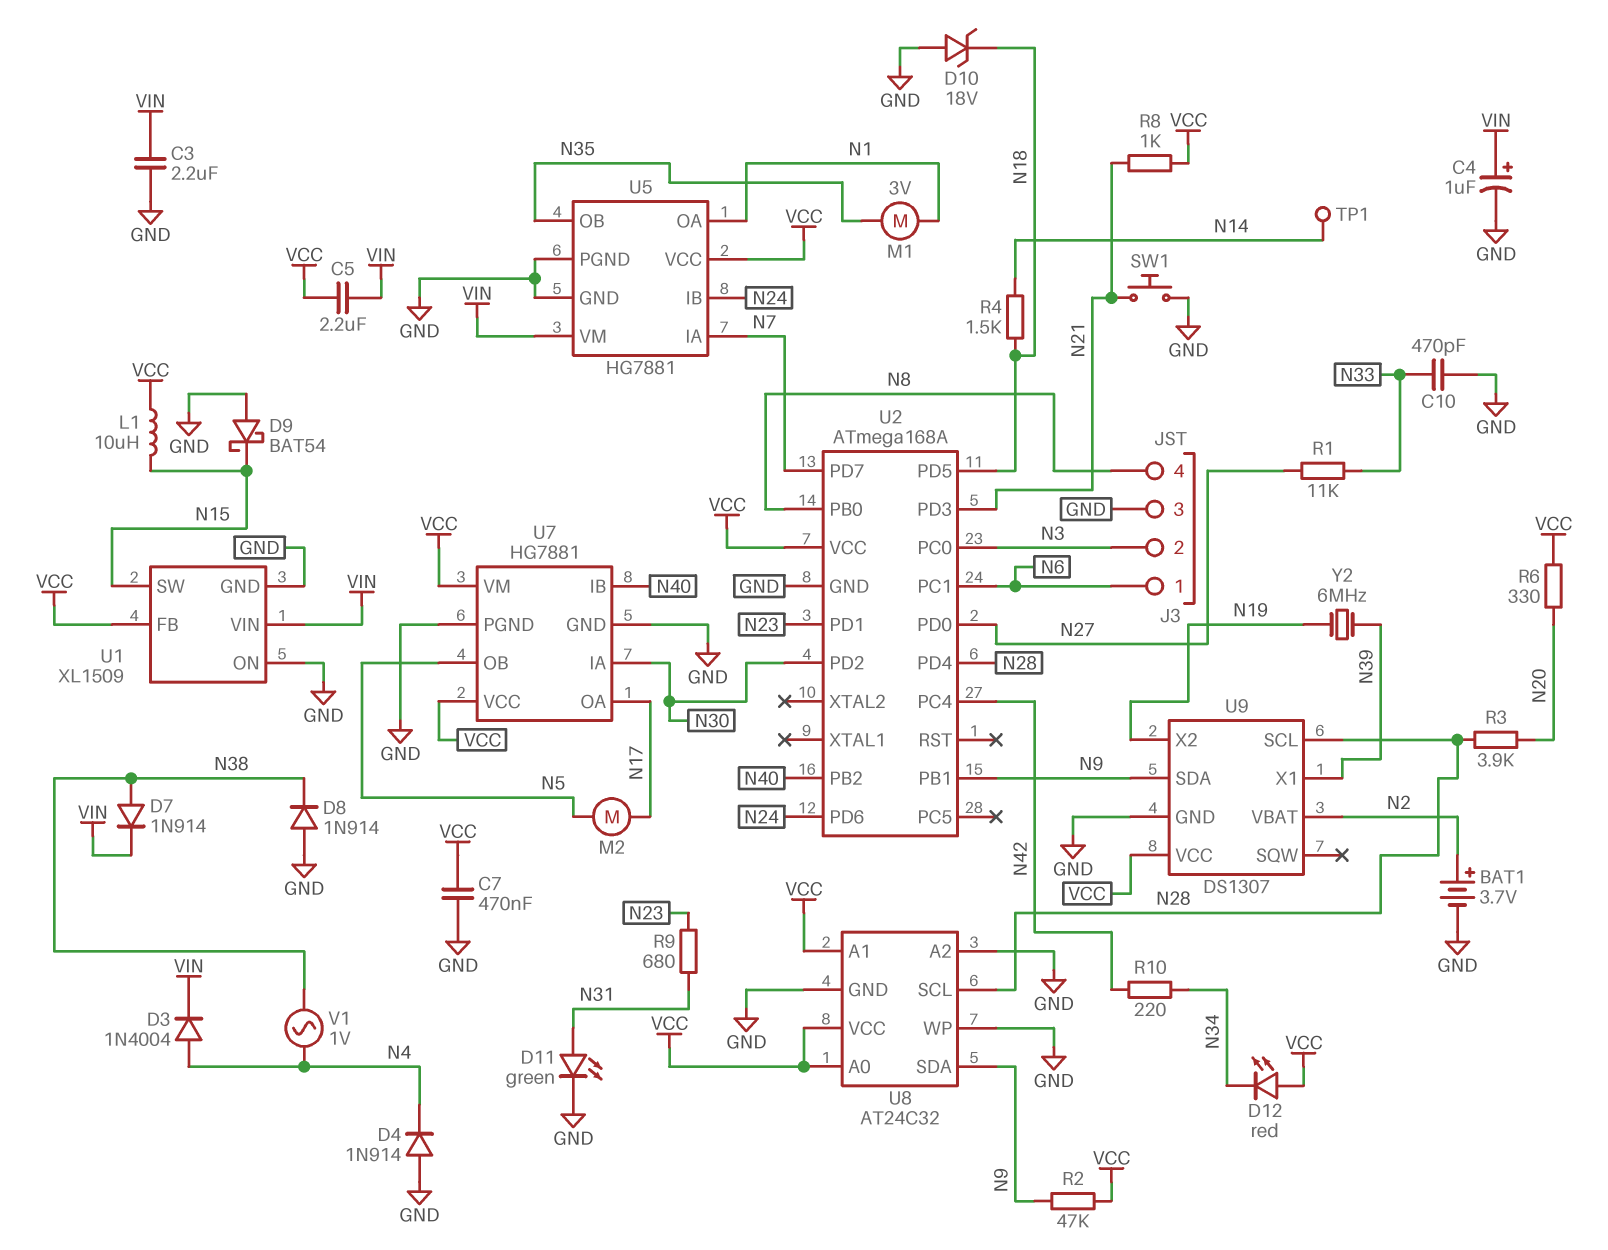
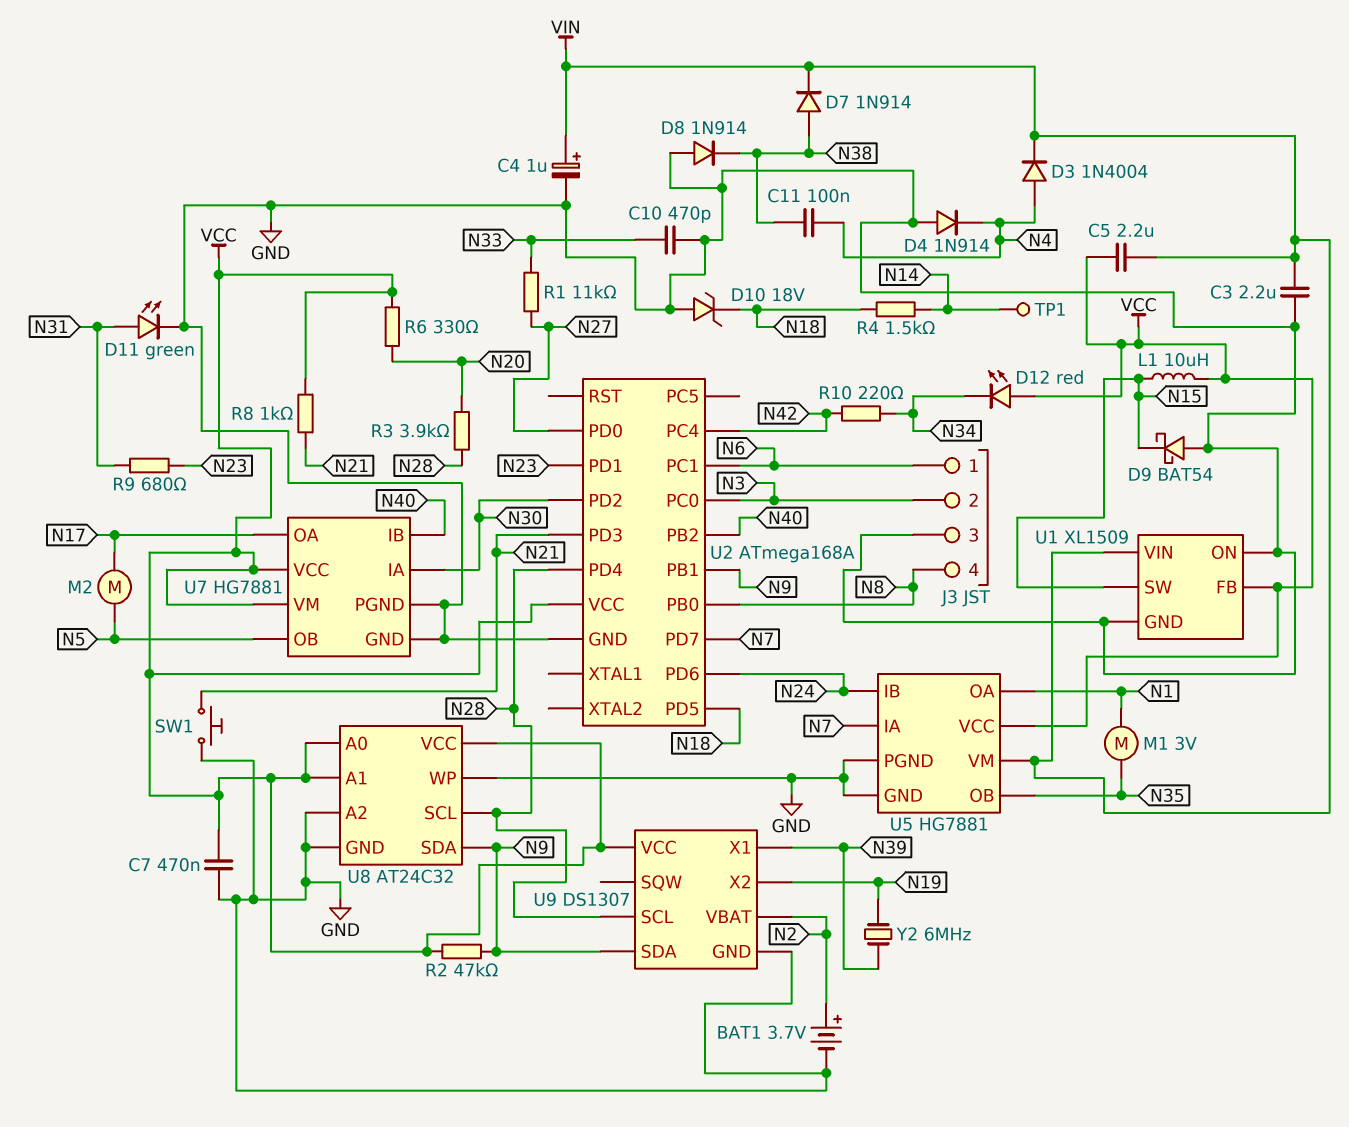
C11: none -> 100nF (N4, N38)
V1: AC 1V (N4, N38) -> none

